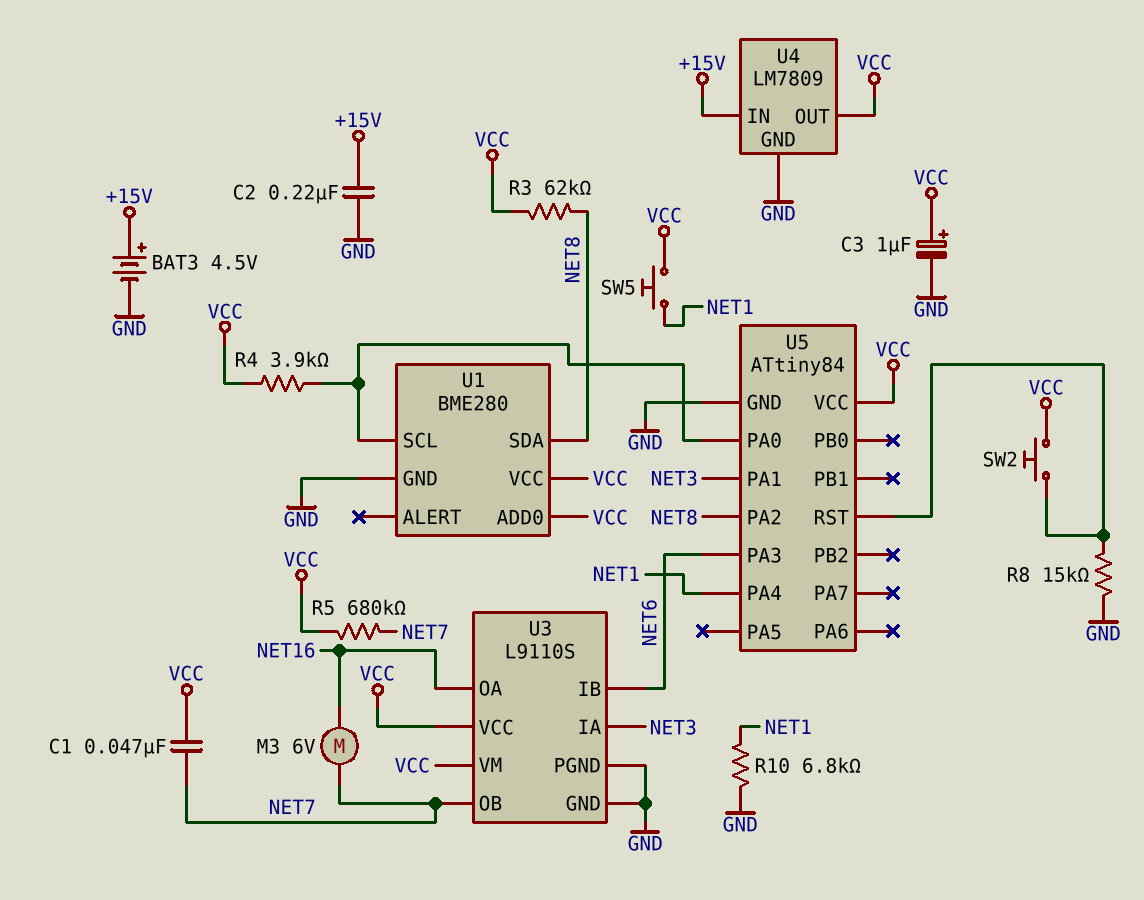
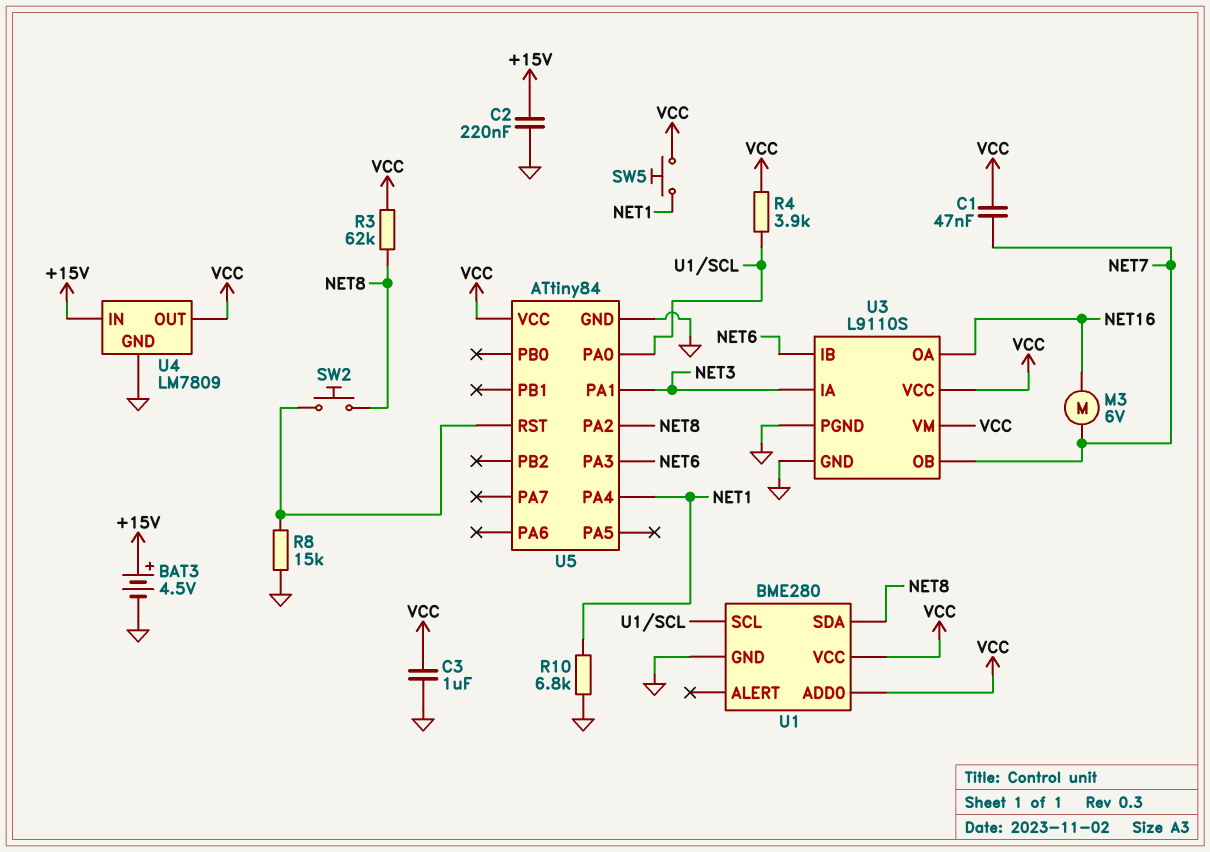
C3: 1uF (plus VCC, minus GND) -> 1uF (GND, VCC)
R5: 680k (NET7, VCC) -> none
SW2: button (U5/RST, VCC) -> button (NET8, U5/RST)

